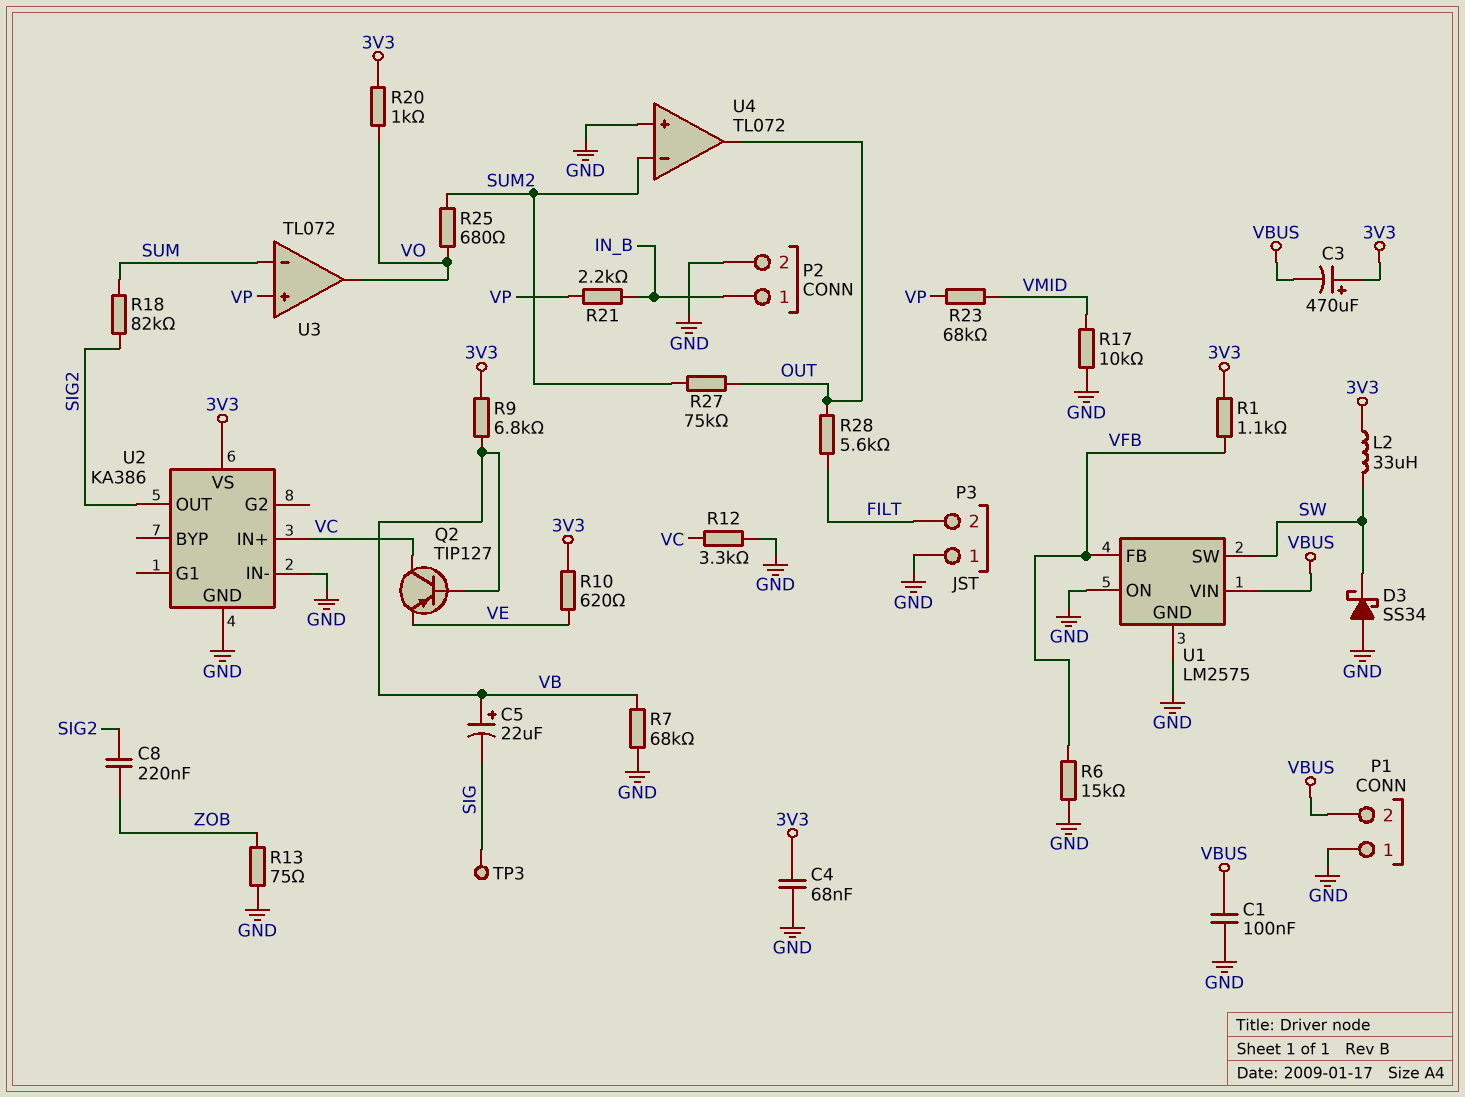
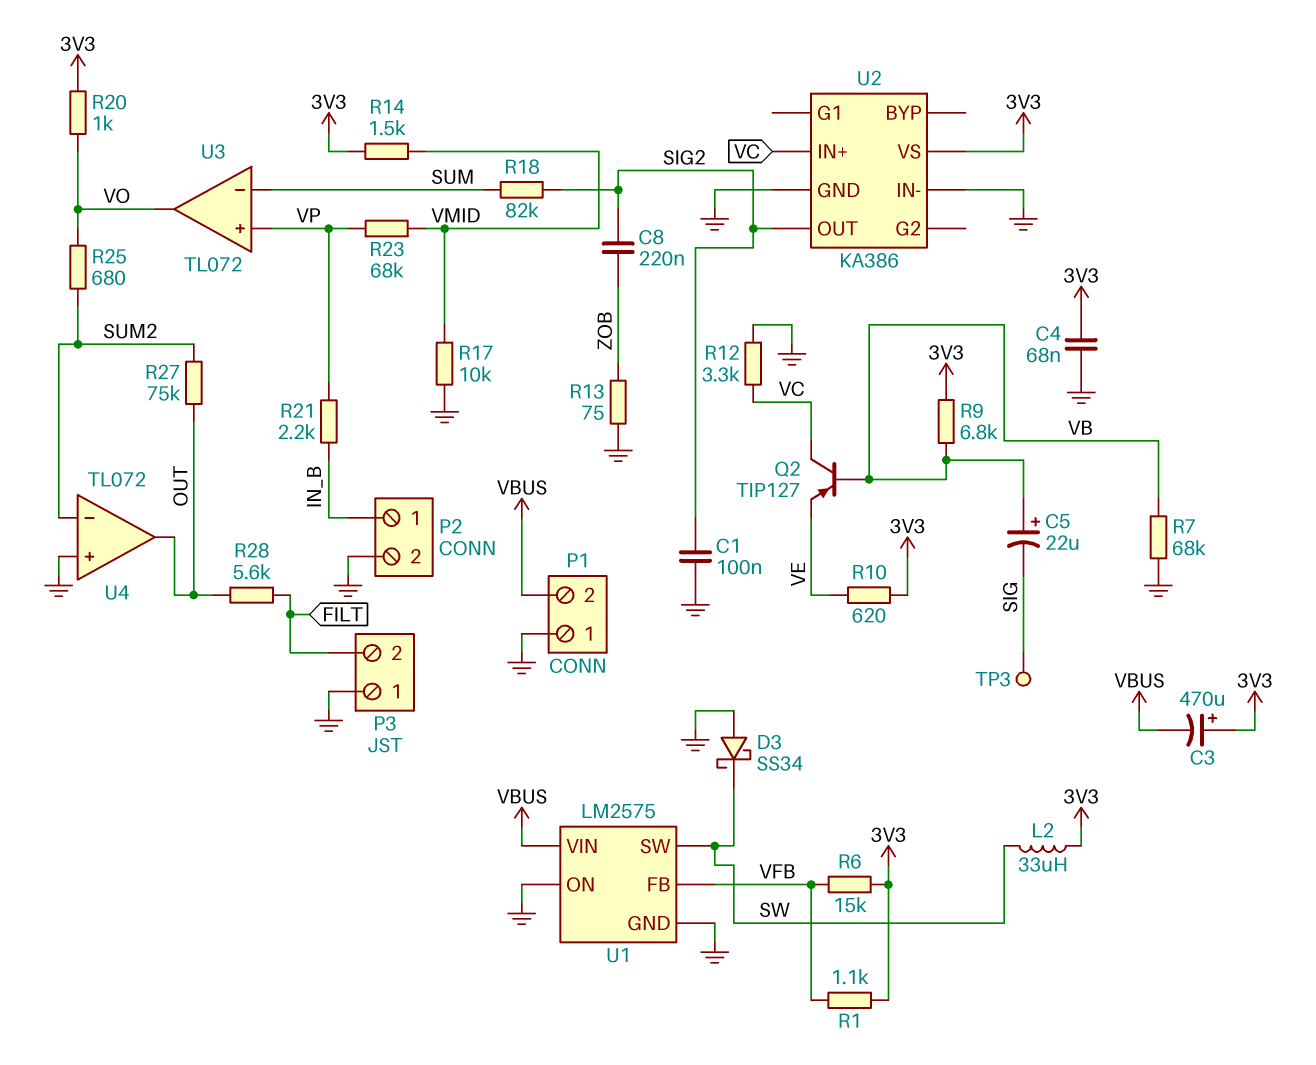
C1: 100nF (GND, VBUS) -> 100nF (GND, SIG2)
R6: 15k (GND, VFB) -> 15k (3V3, VFB)
R14: none -> 1.5k (3V3, VMID)

